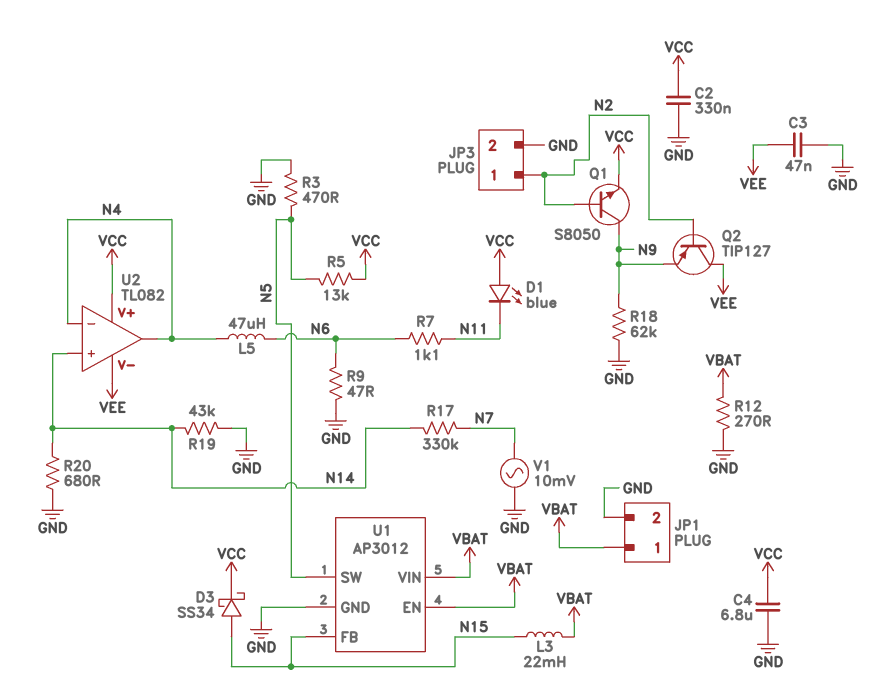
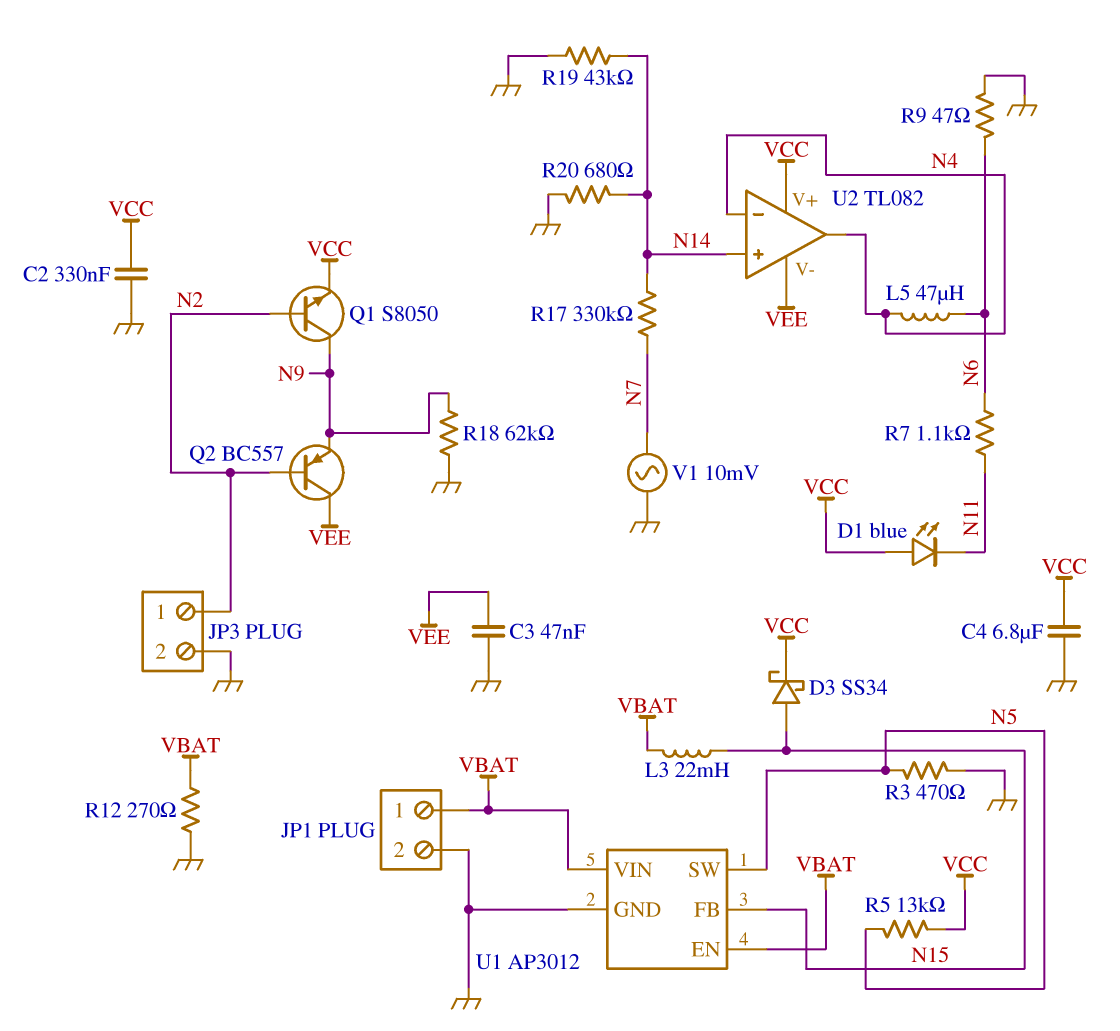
Q2: PNP TIP127 (B N2, C VEE, E N9) -> PNP BC557 (B N2, C VEE, E N9)

